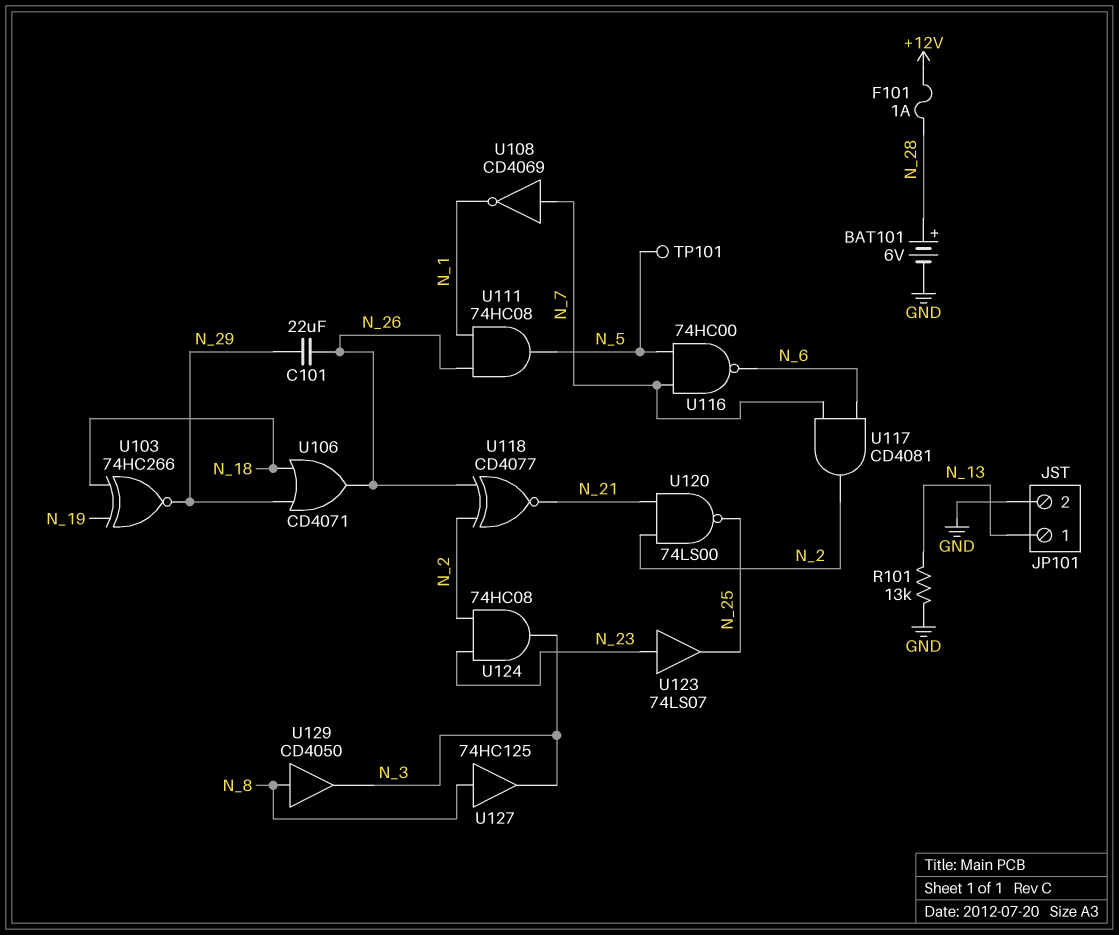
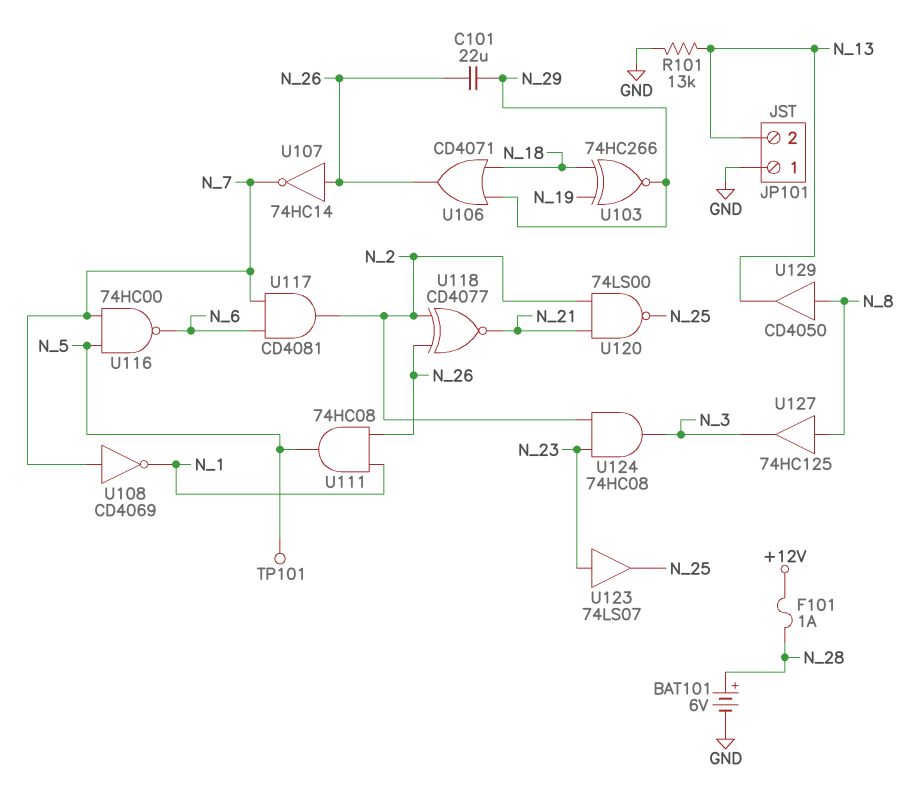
JP101 pin 1: N_13 -> GND
JP101 pin 2: GND -> N_13
U107: none -> NOT 74HC14 (in N_26, out N_7)
U129: buffer CD4050 (in N_8, out N_3) -> buffer CD4050 (in N_8, out N_13)

